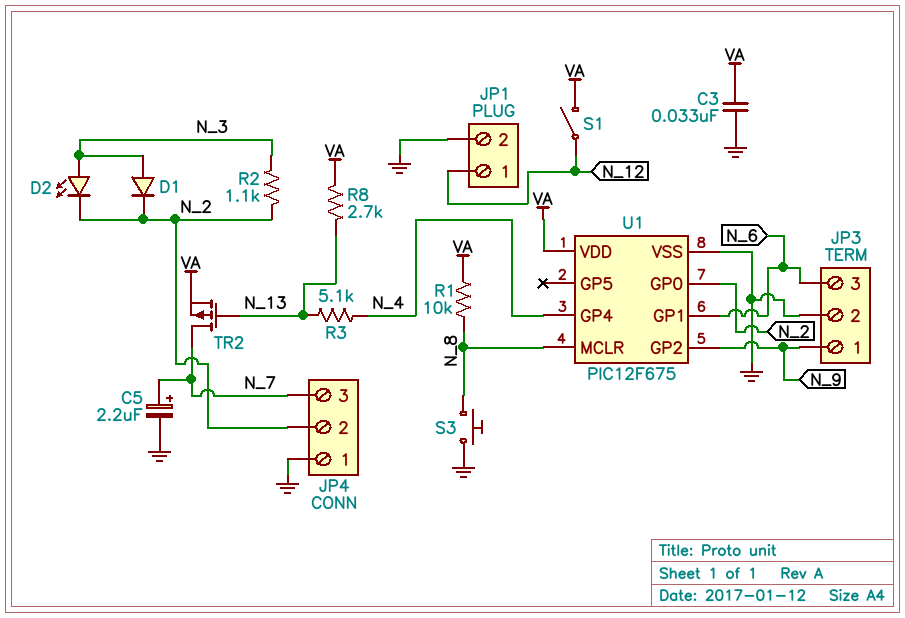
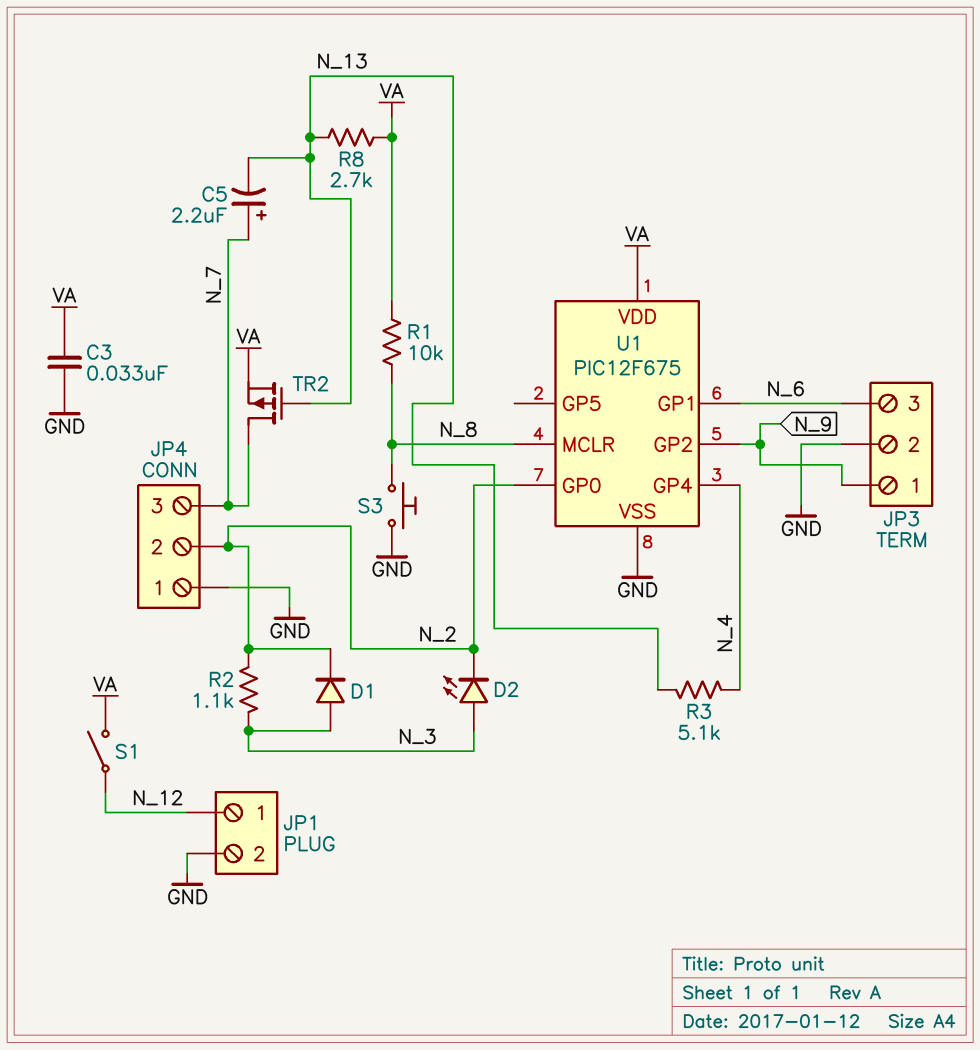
C5: 2.2uF (plus N_7, minus GND) -> 2.2uF (plus N_7, minus N_13)

